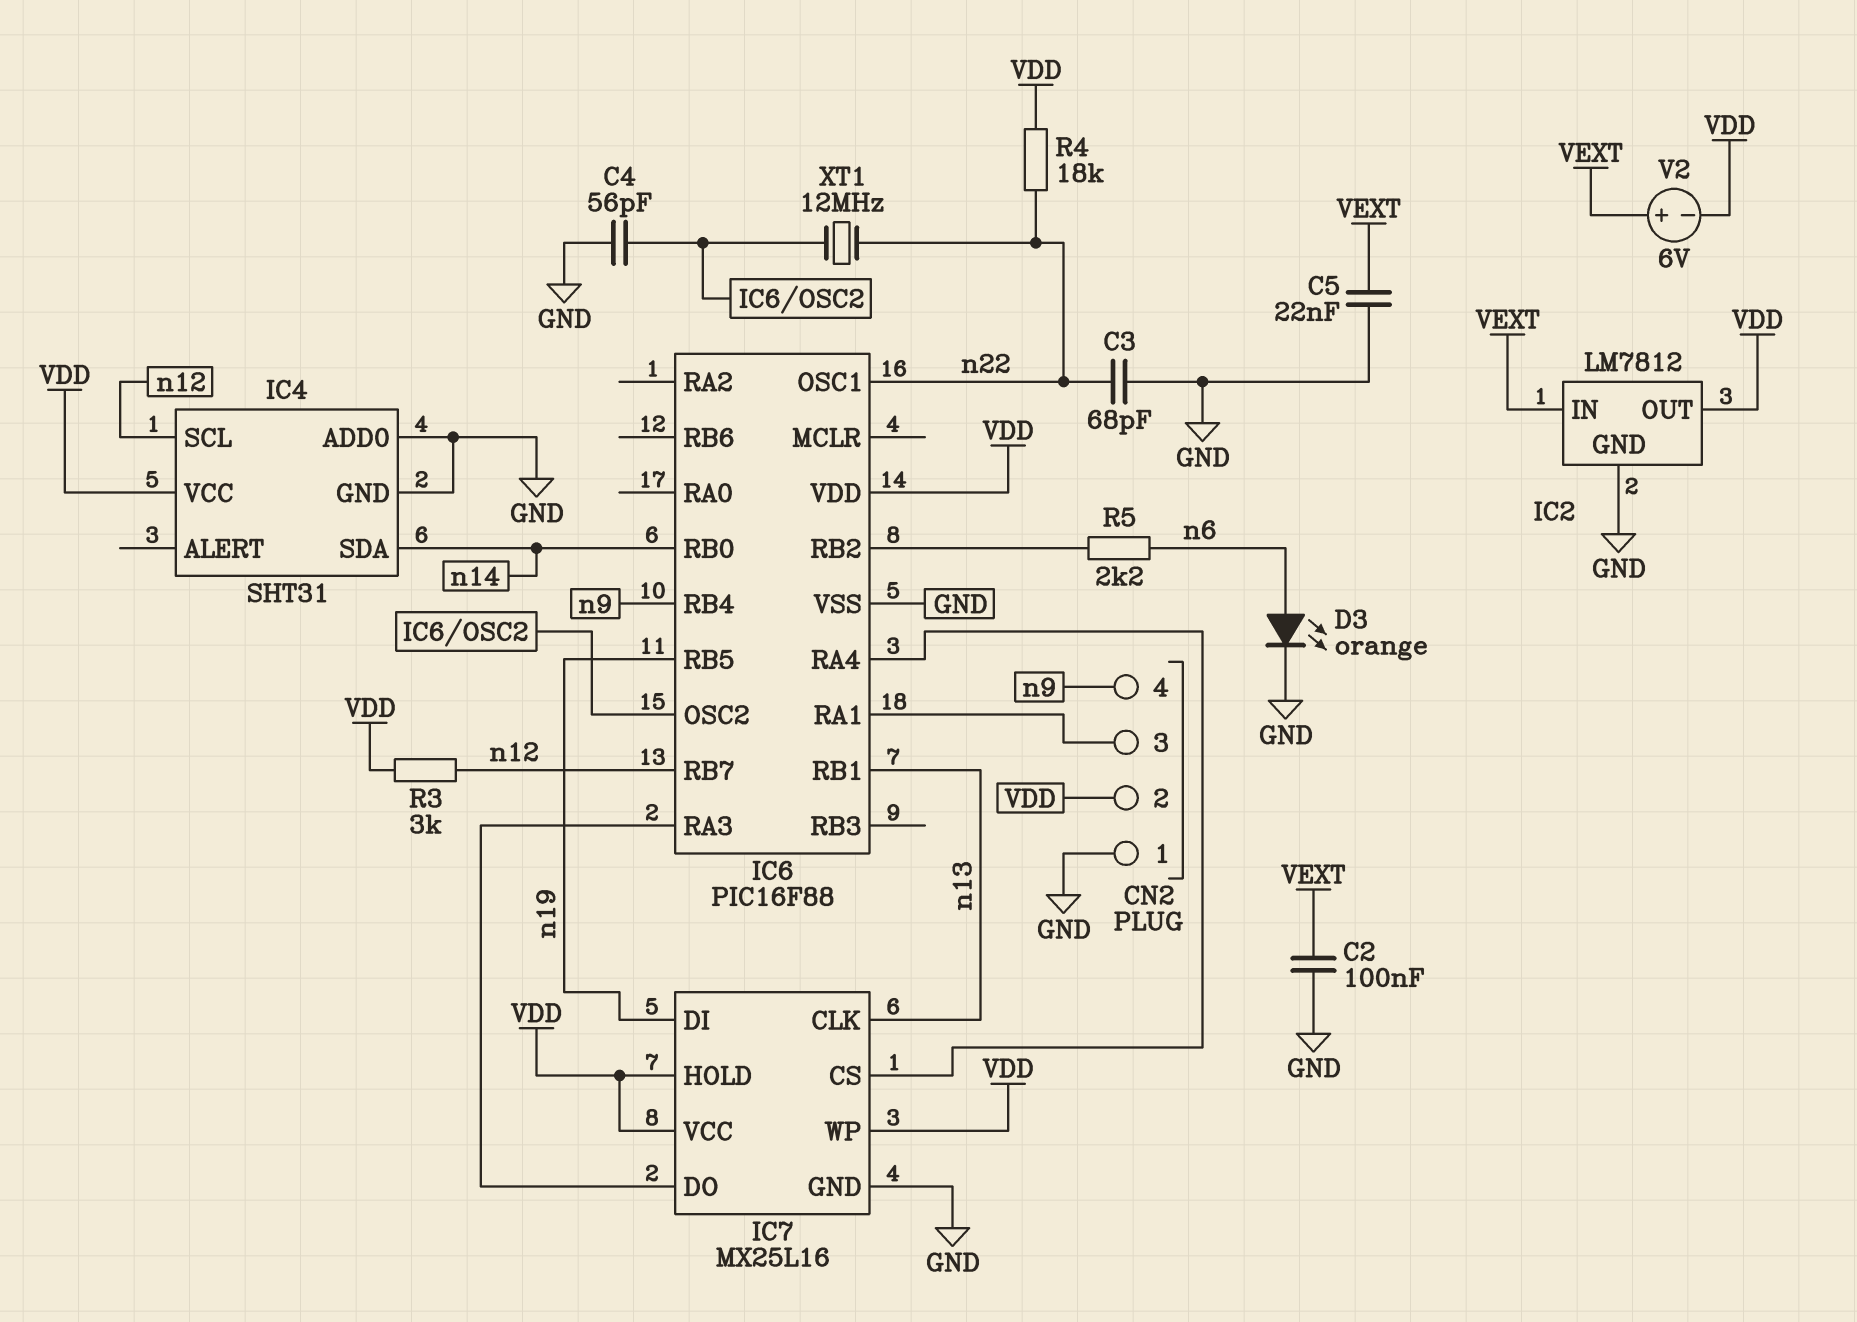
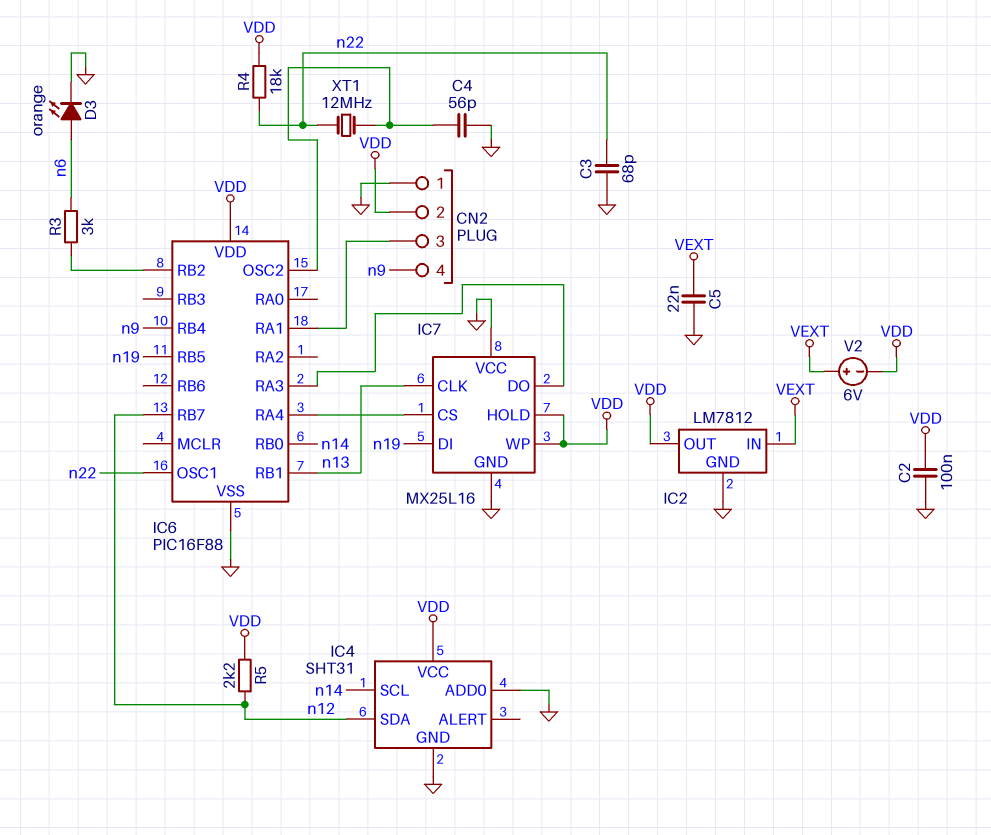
C2: 100nF (GND, VEXT) -> 100nF (GND, VDD)
IC4 pin SCL: n12 -> n14
IC4 pin SDA: n14 -> n12
IC7 pin VCC: VDD -> GND
R3: 3k (VDD, n12) -> 3k (IC6/RB2, n6)
R5: 2.2k (IC6/RB2, n6) -> 2.2k (VDD, n12)

